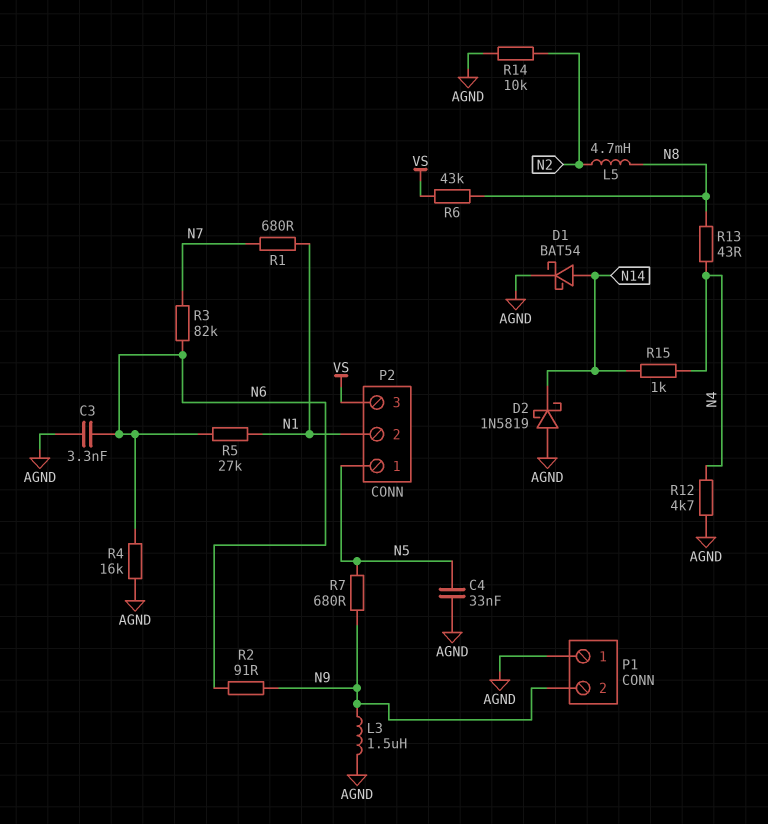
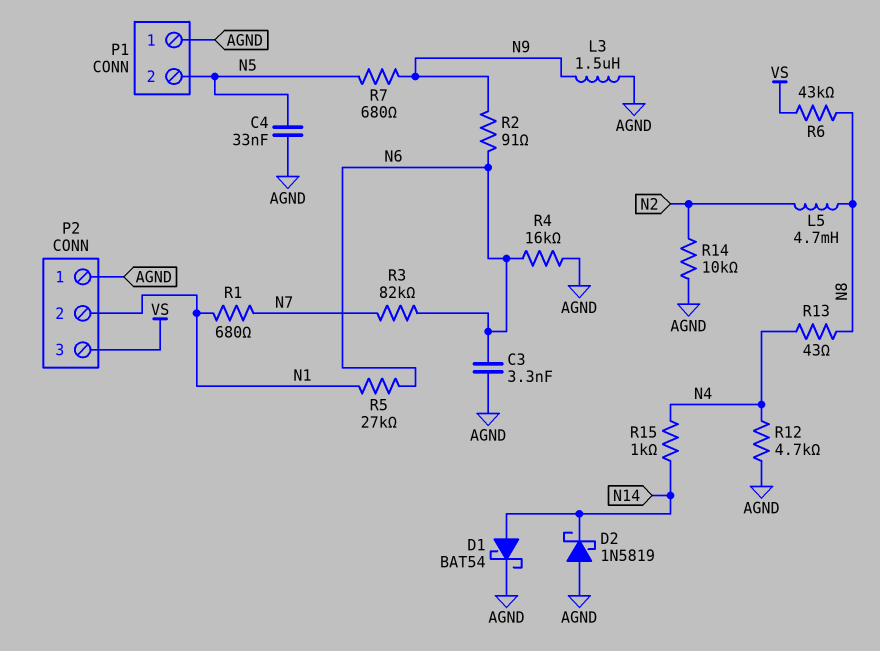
P1 pin 2: N9 -> N5
P2 pin 1: N5 -> AGND

